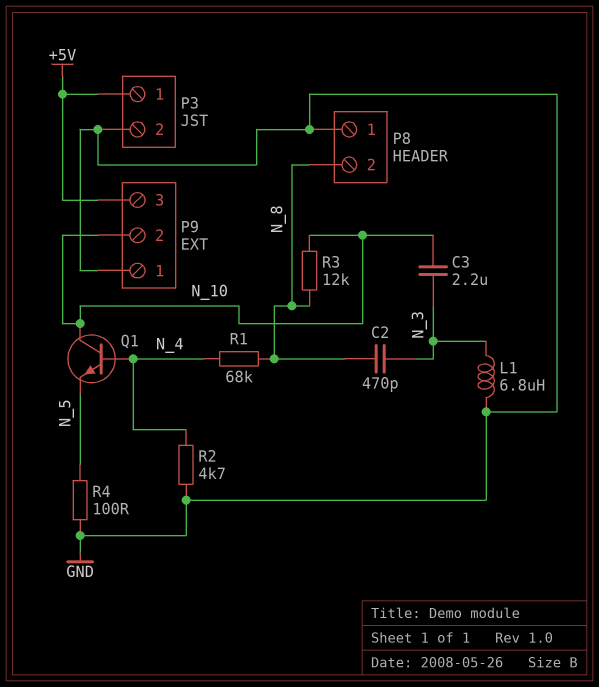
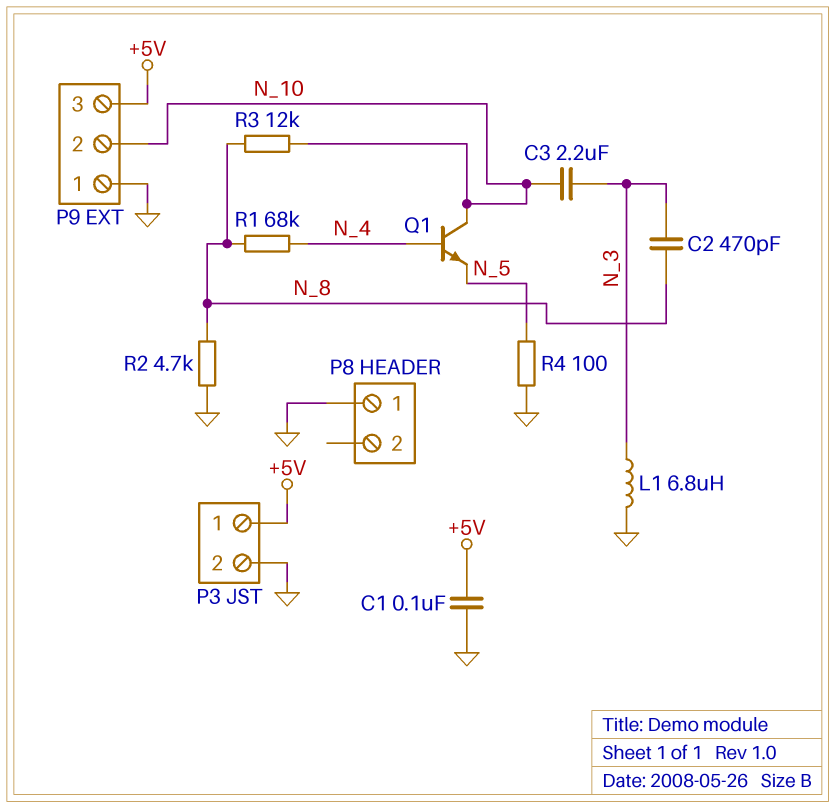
C1: none -> 100nF (+5V, GND)
P8 pin 2: N_8 -> none
R2: 4.7k (GND, N_4) -> 4.7k (GND, N_8)

